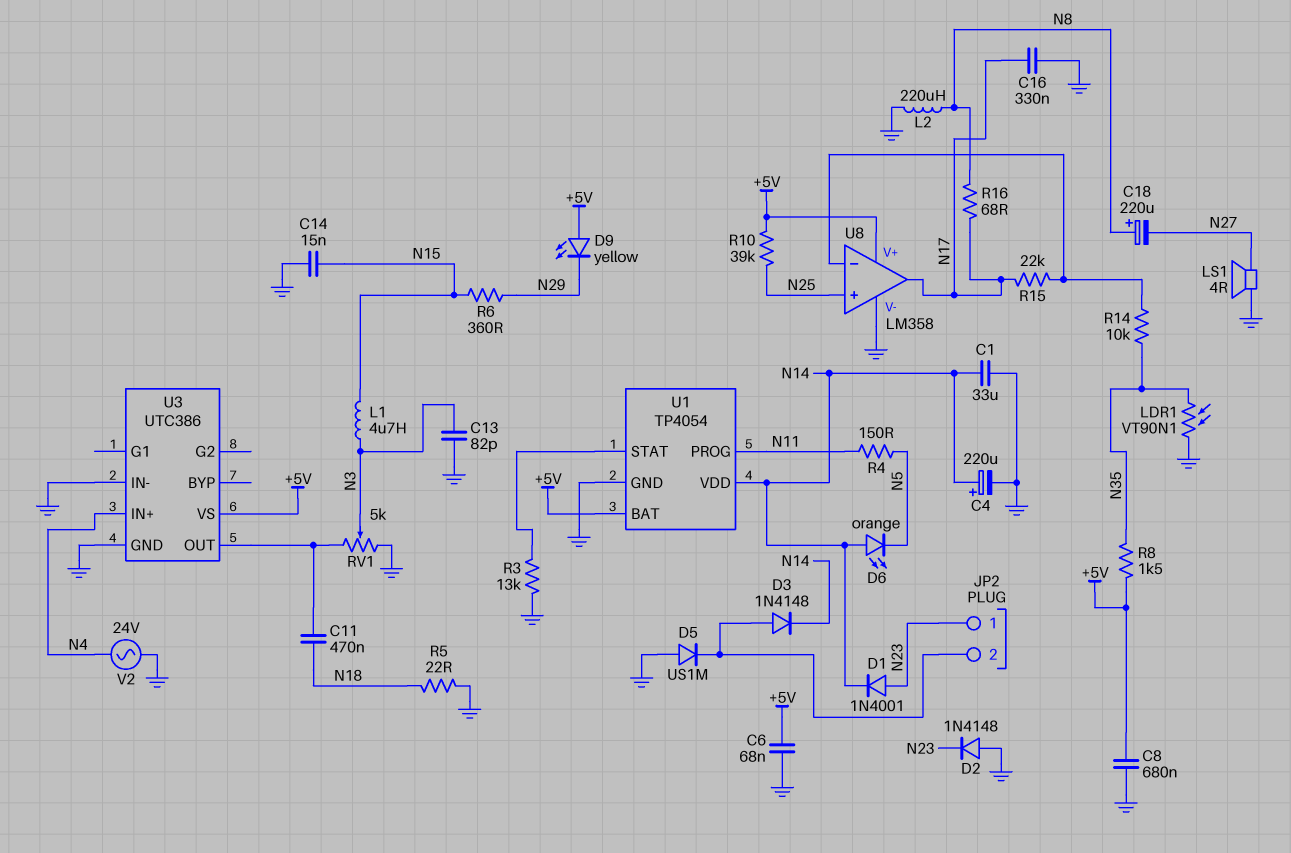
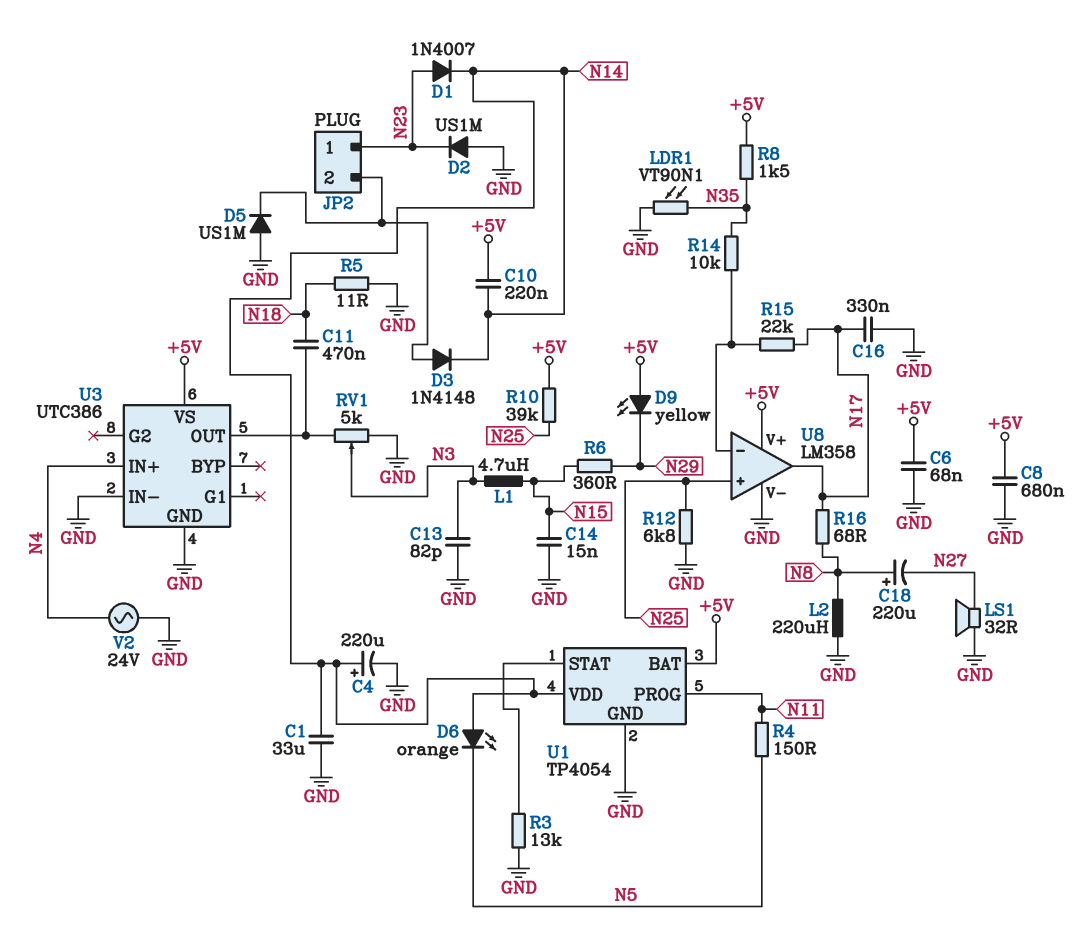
C10: none -> 220nF (+5V, N14)
D1: diode 1N4001 (A N23, K N14) -> diode 1N4007 (A N23, K N14)
D2: diode 1N4148 (A GND, K N23) -> diode US1M (A GND, K N23)
LS1: speaker 4R (GND, N27) -> speaker 32R (GND, N27)
R5: 22 (GND, N18) -> 11 (GND, N18)
R12: none -> 6.8k (GND, N25)

